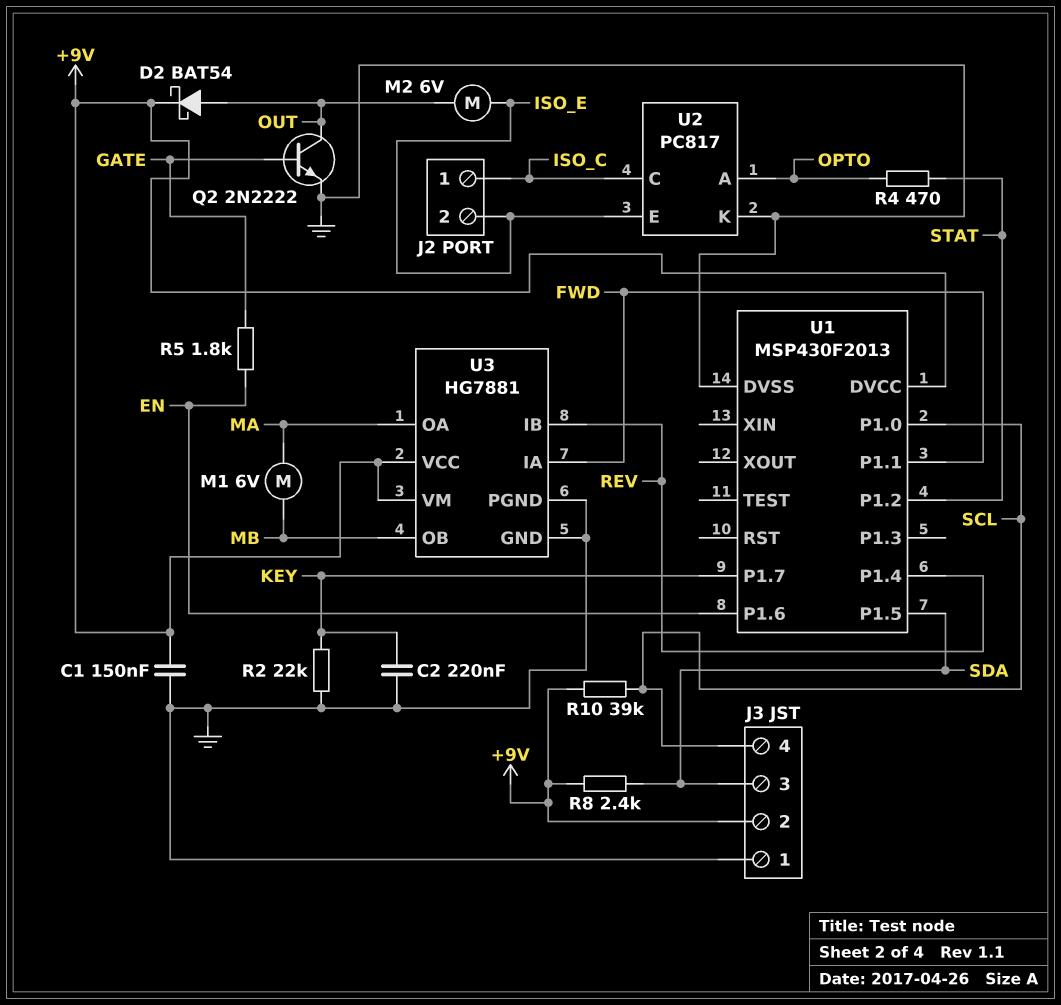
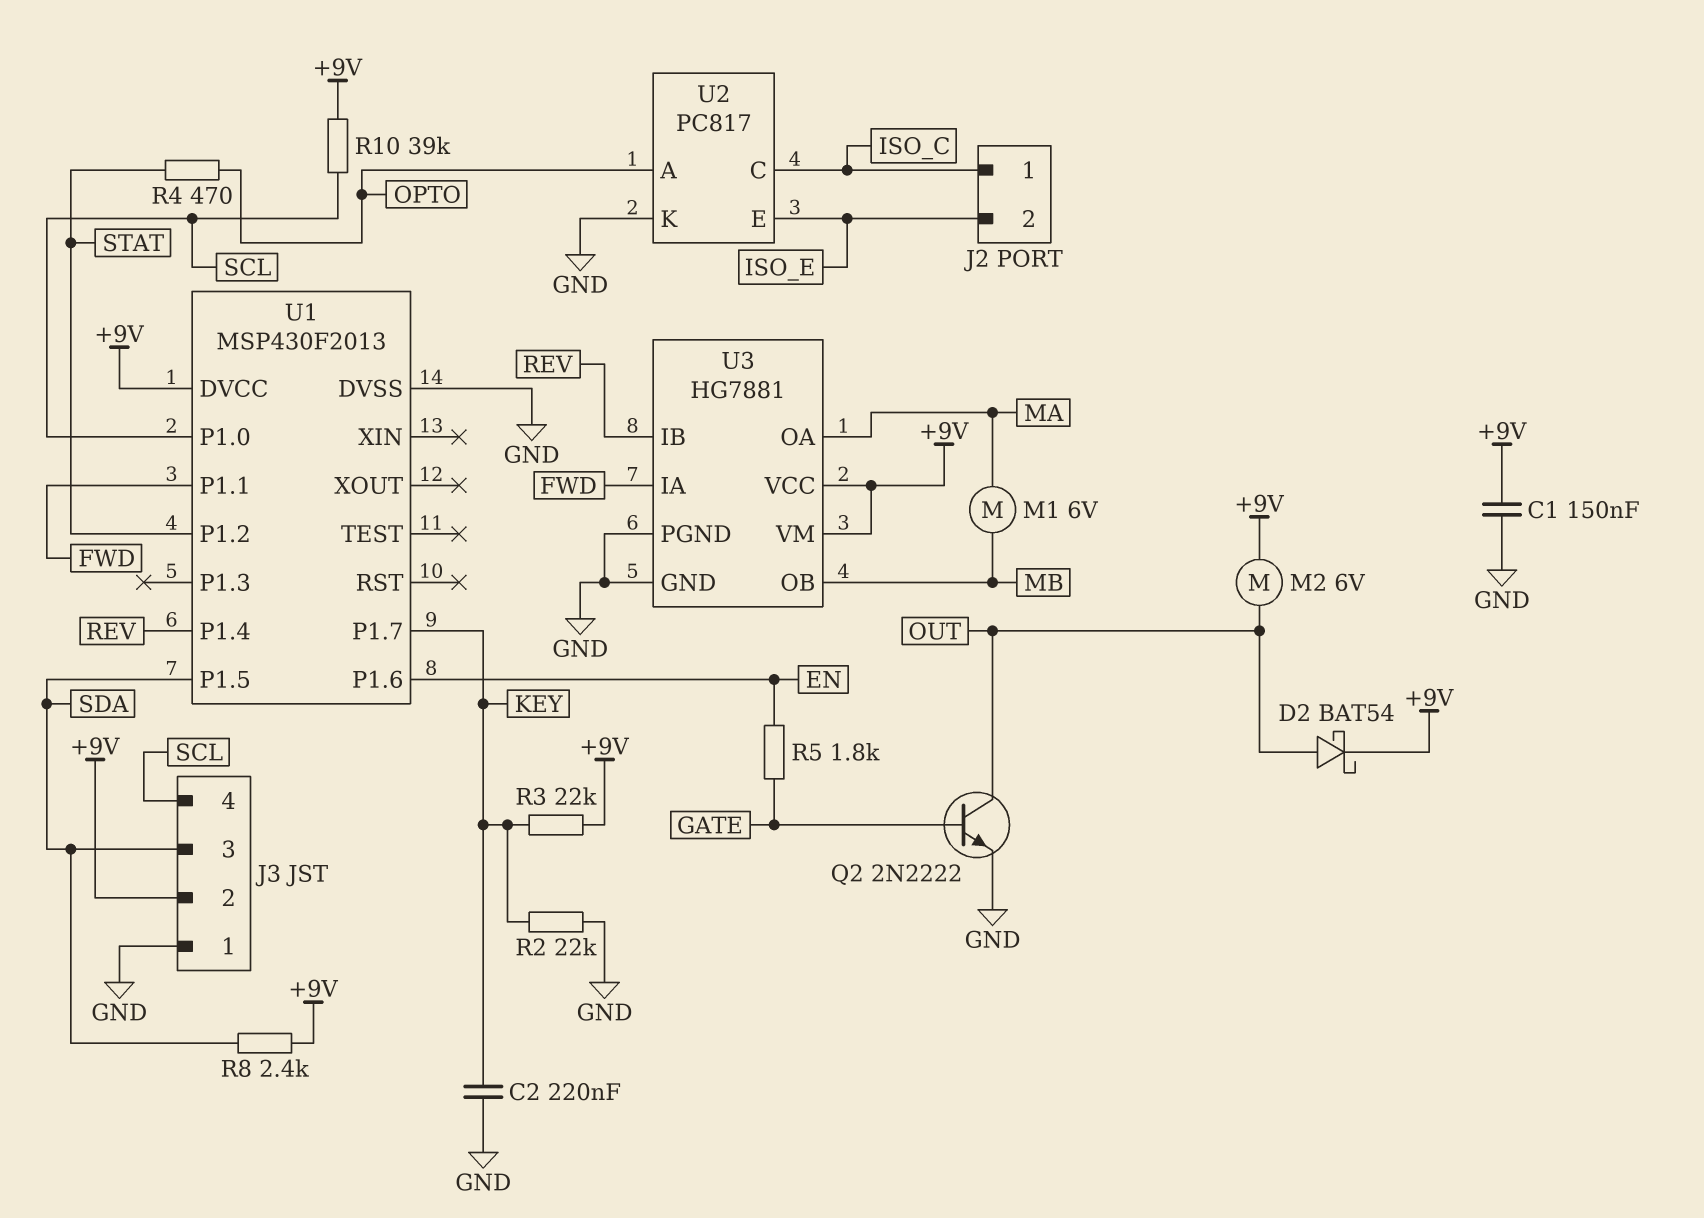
M2: motor 6V (ISO_E, OUT) -> motor 6V (+9V, OUT)
R3: none -> 22k (+9V, KEY)

